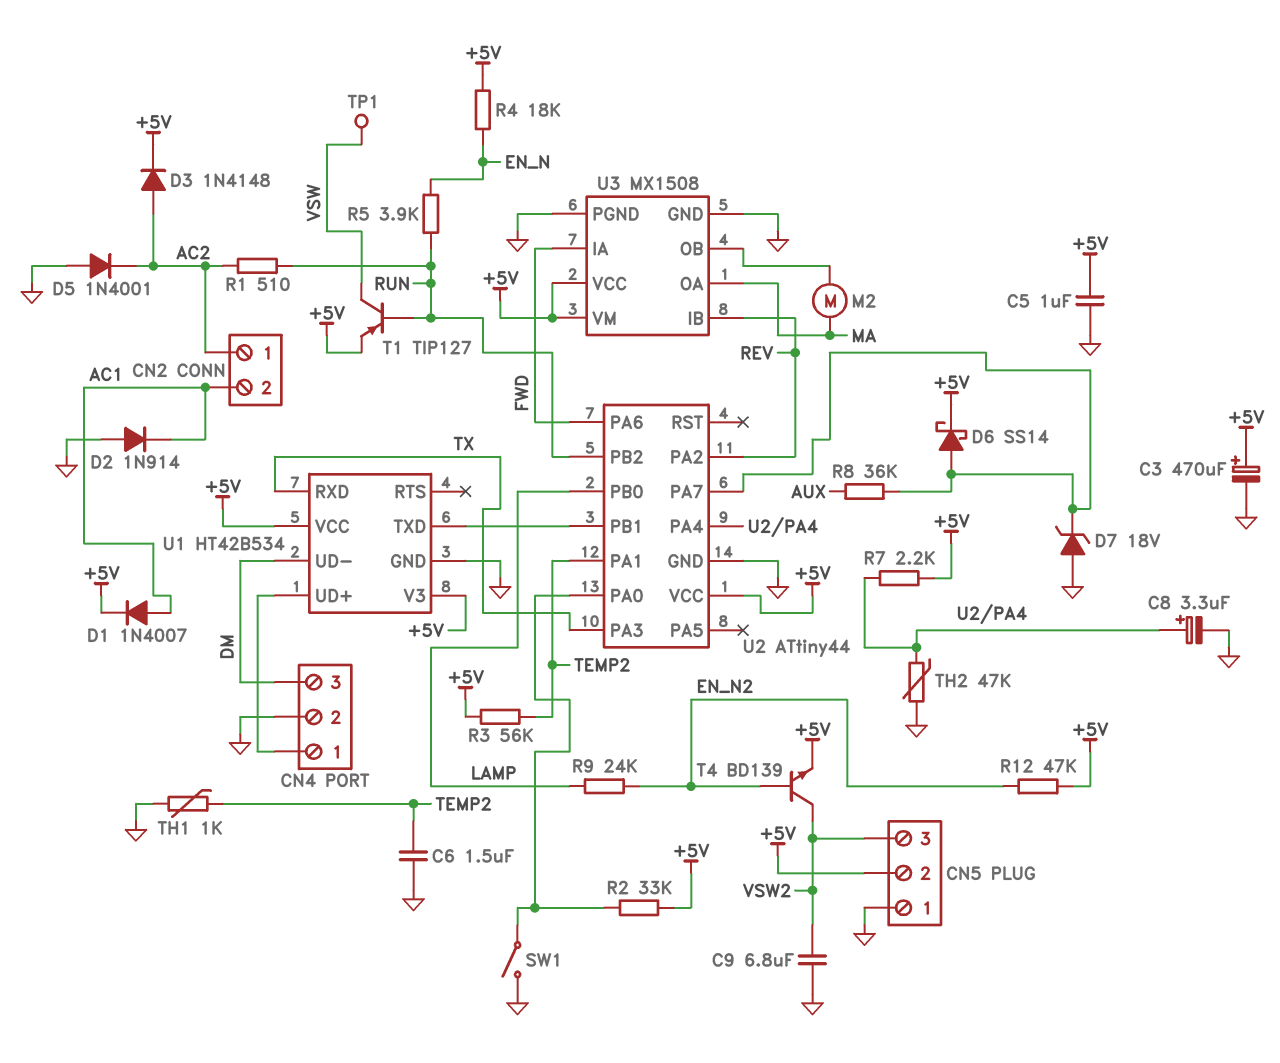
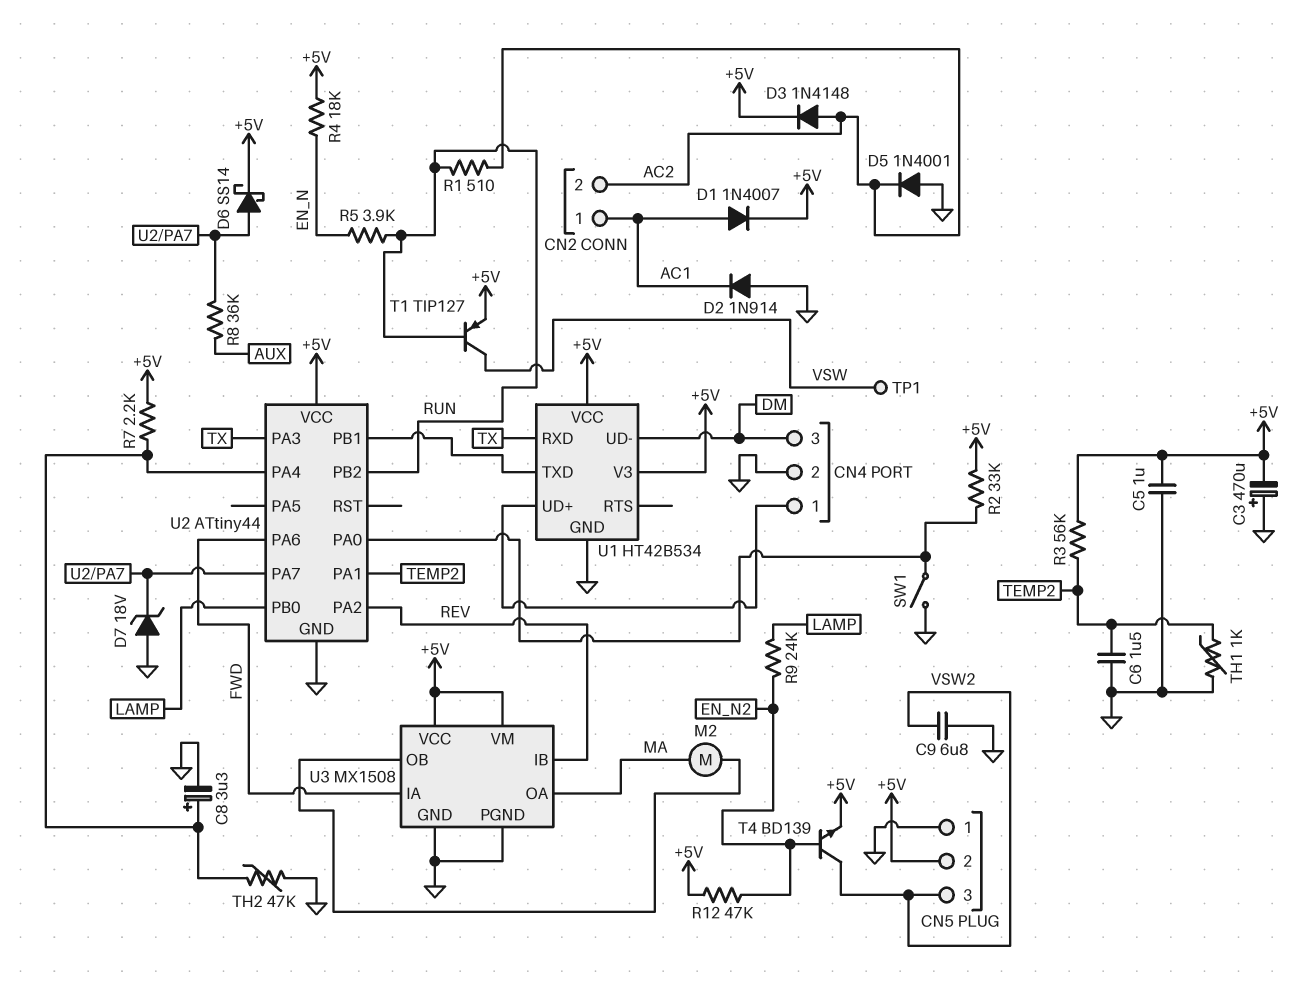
C3: 470uF (plus +5V, minus GND) -> 470uF (plus GND, minus +5V)
CN2 pin 1: AC2 -> AC1
CN2 pin 2: AC1 -> AC2

